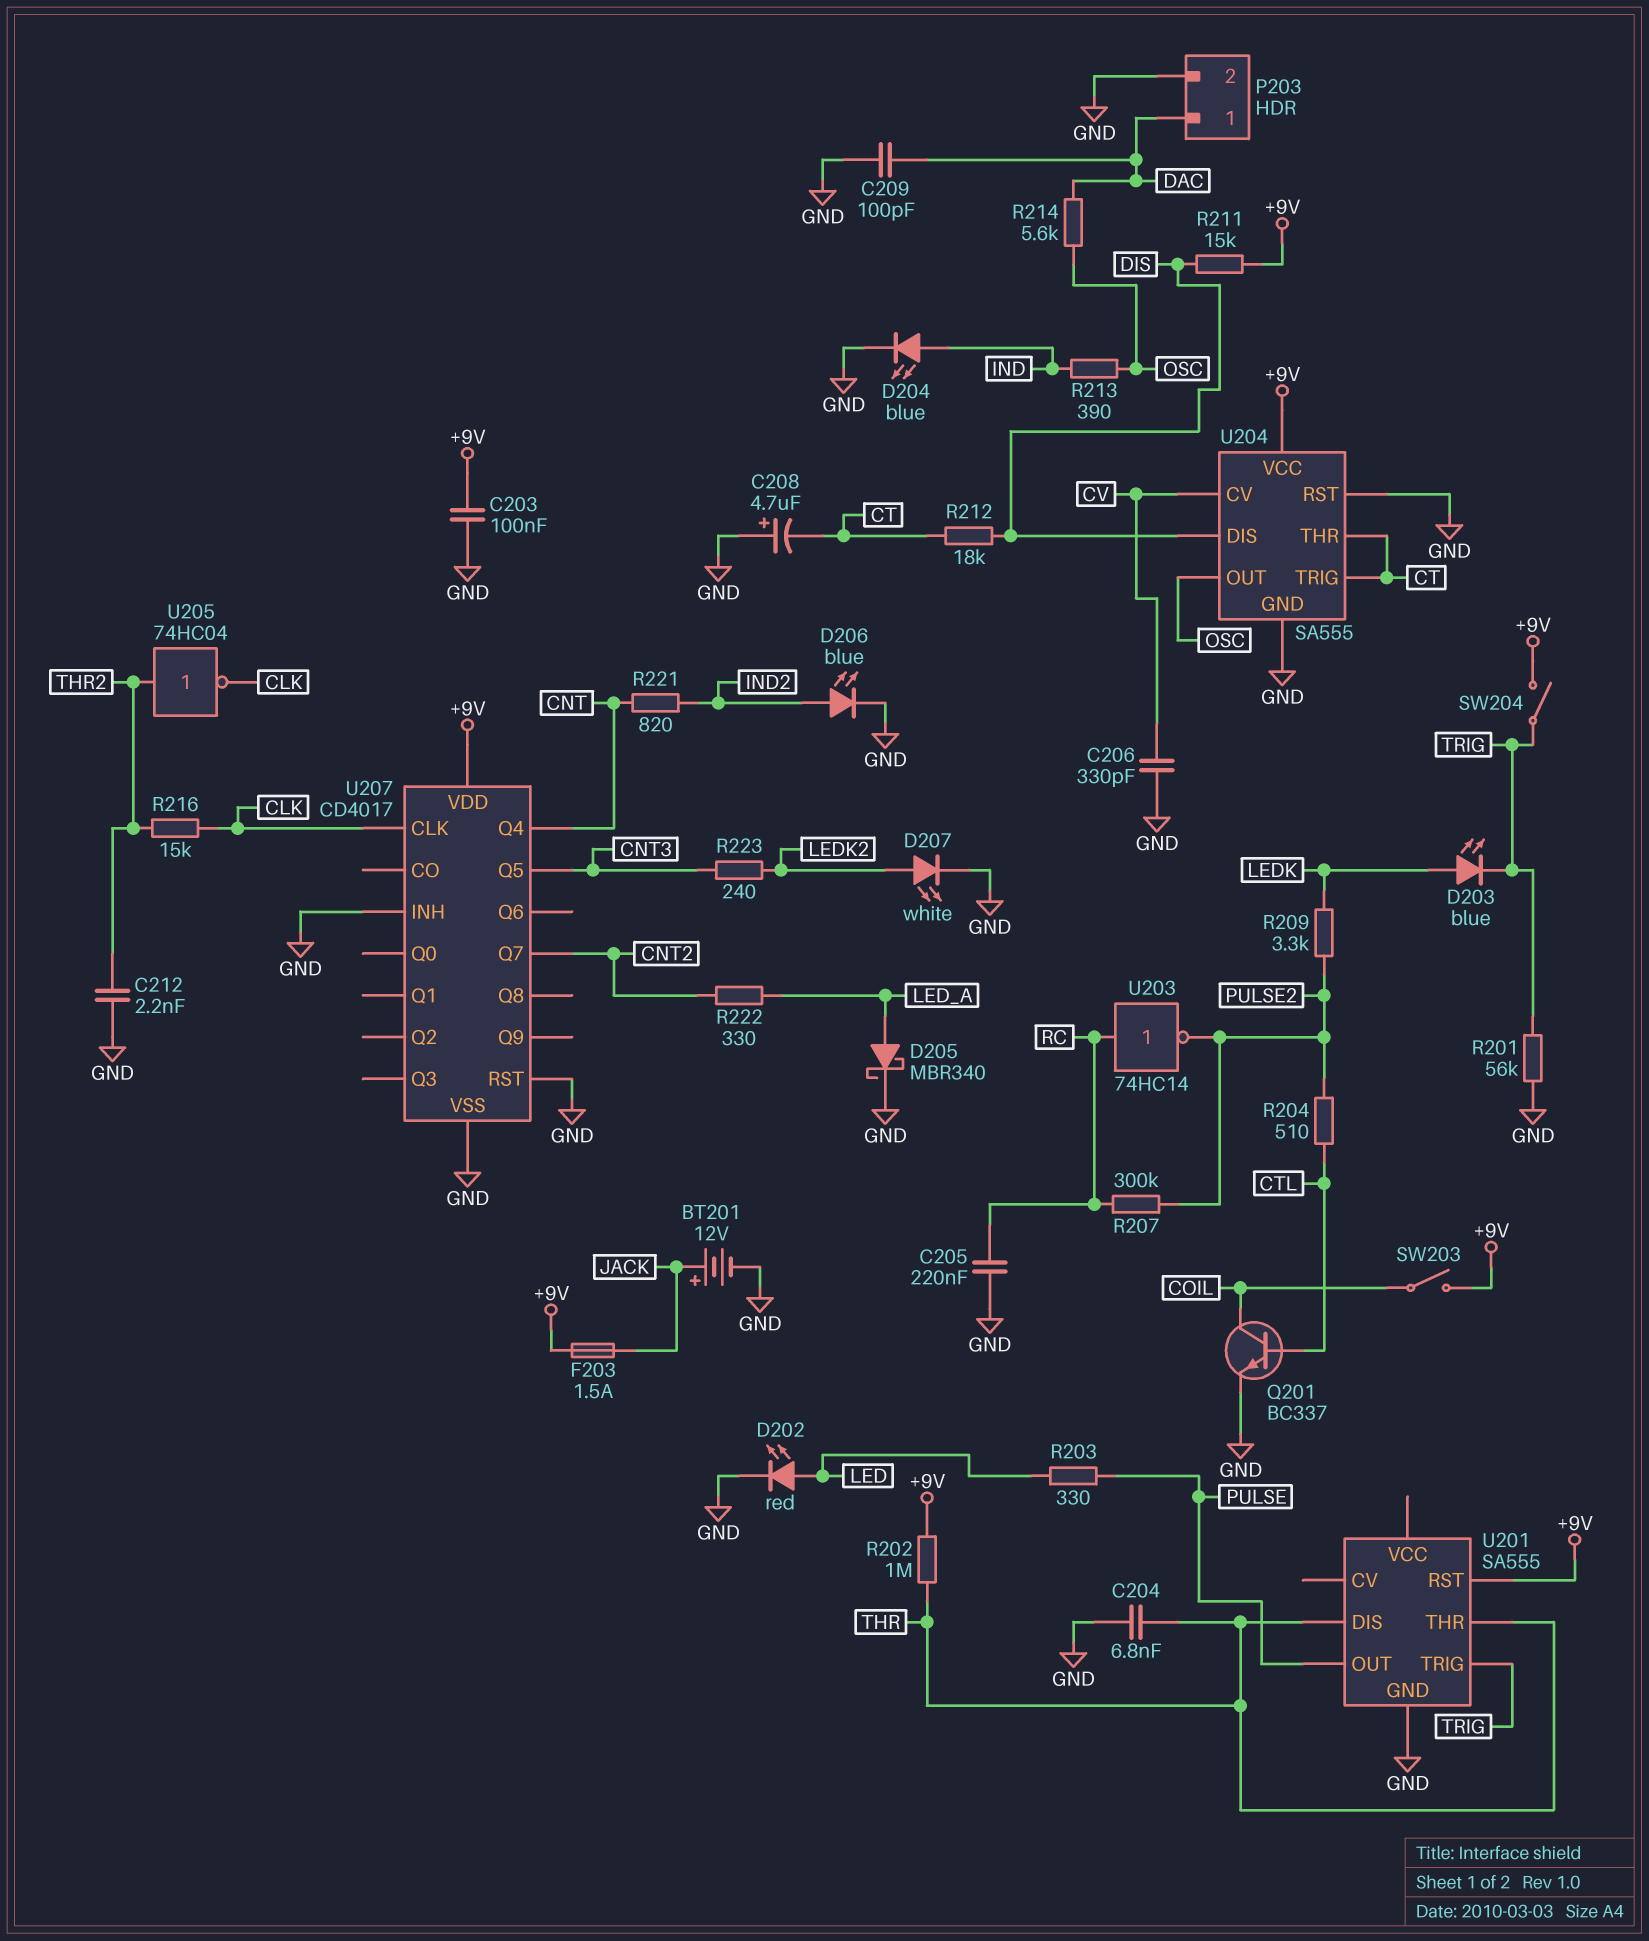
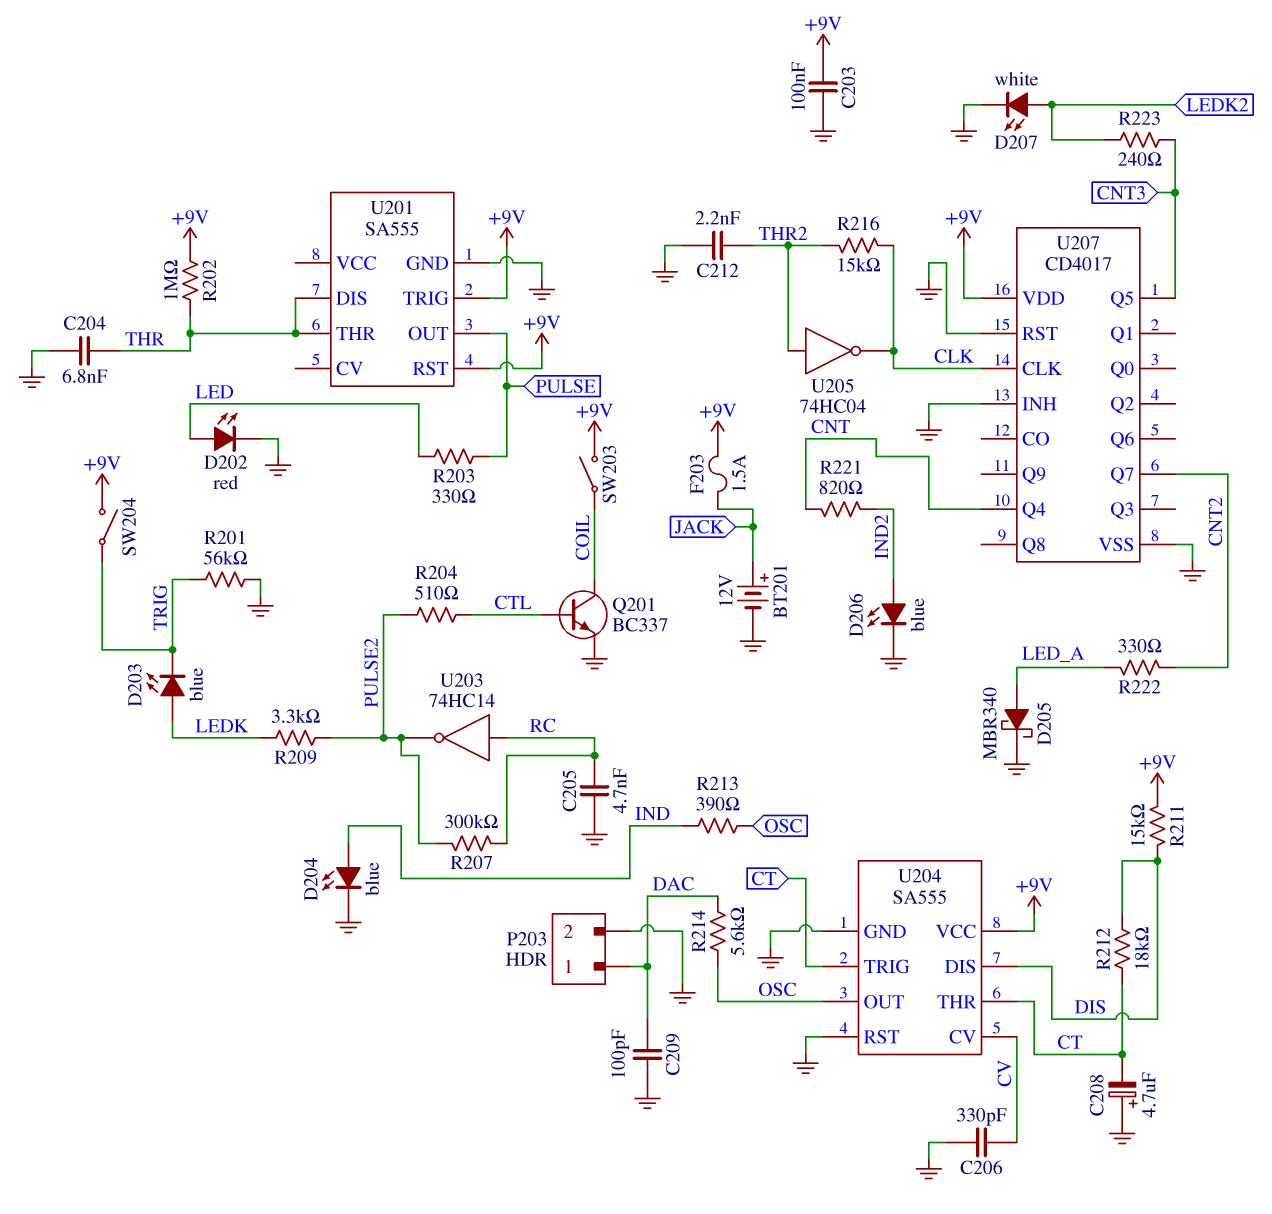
C205: 220nF (GND, RC) -> 4.7nF (GND, RC)
U201 pin TRIG: TRIG -> +9V

